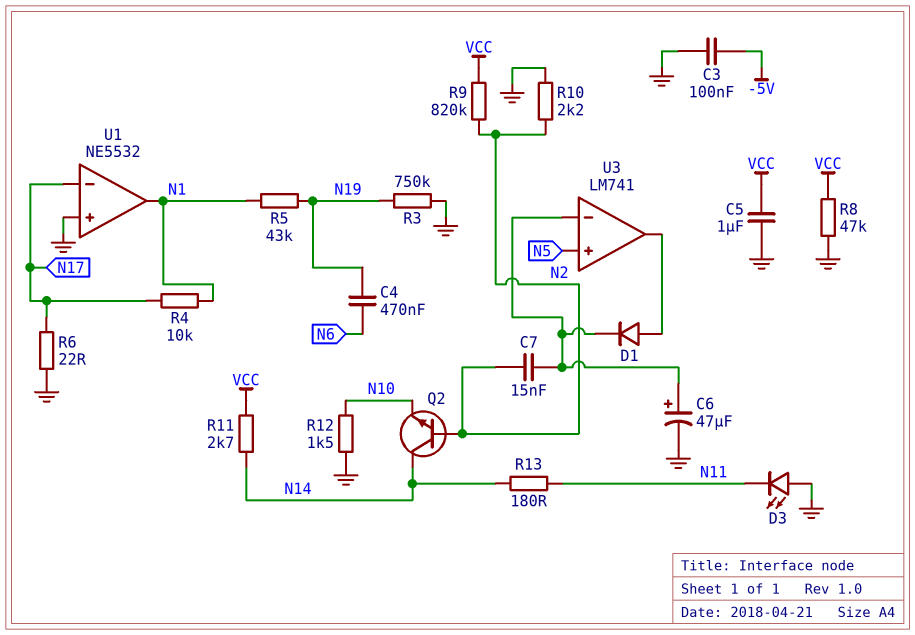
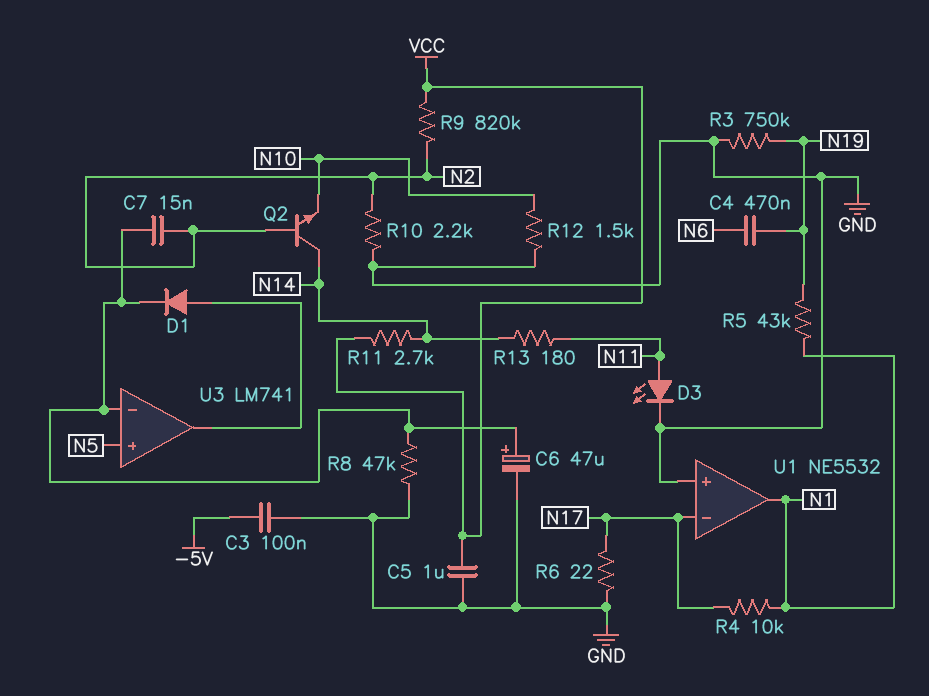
D3: LED (A GND, K N11) -> LED (A N11, K GND)
R8: 47k (GND, VCC) -> 47k (GND, U3/in-)

